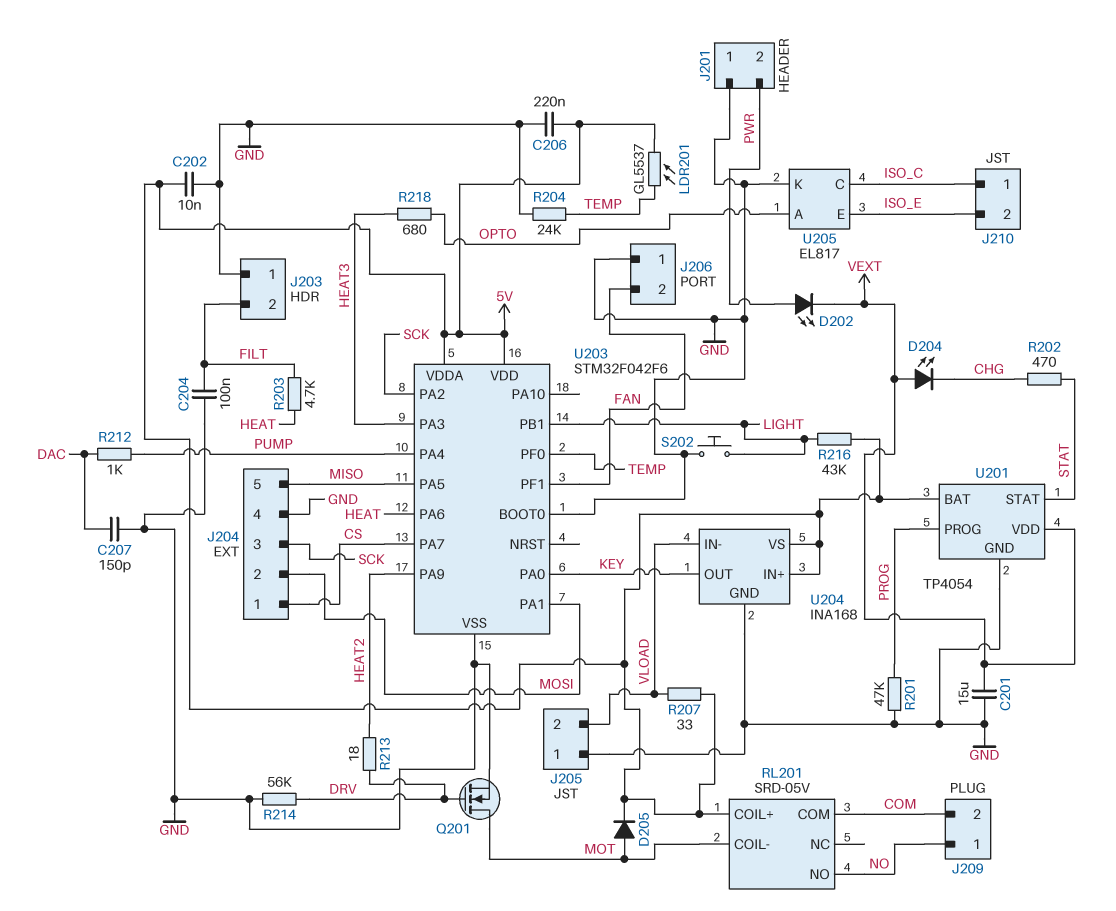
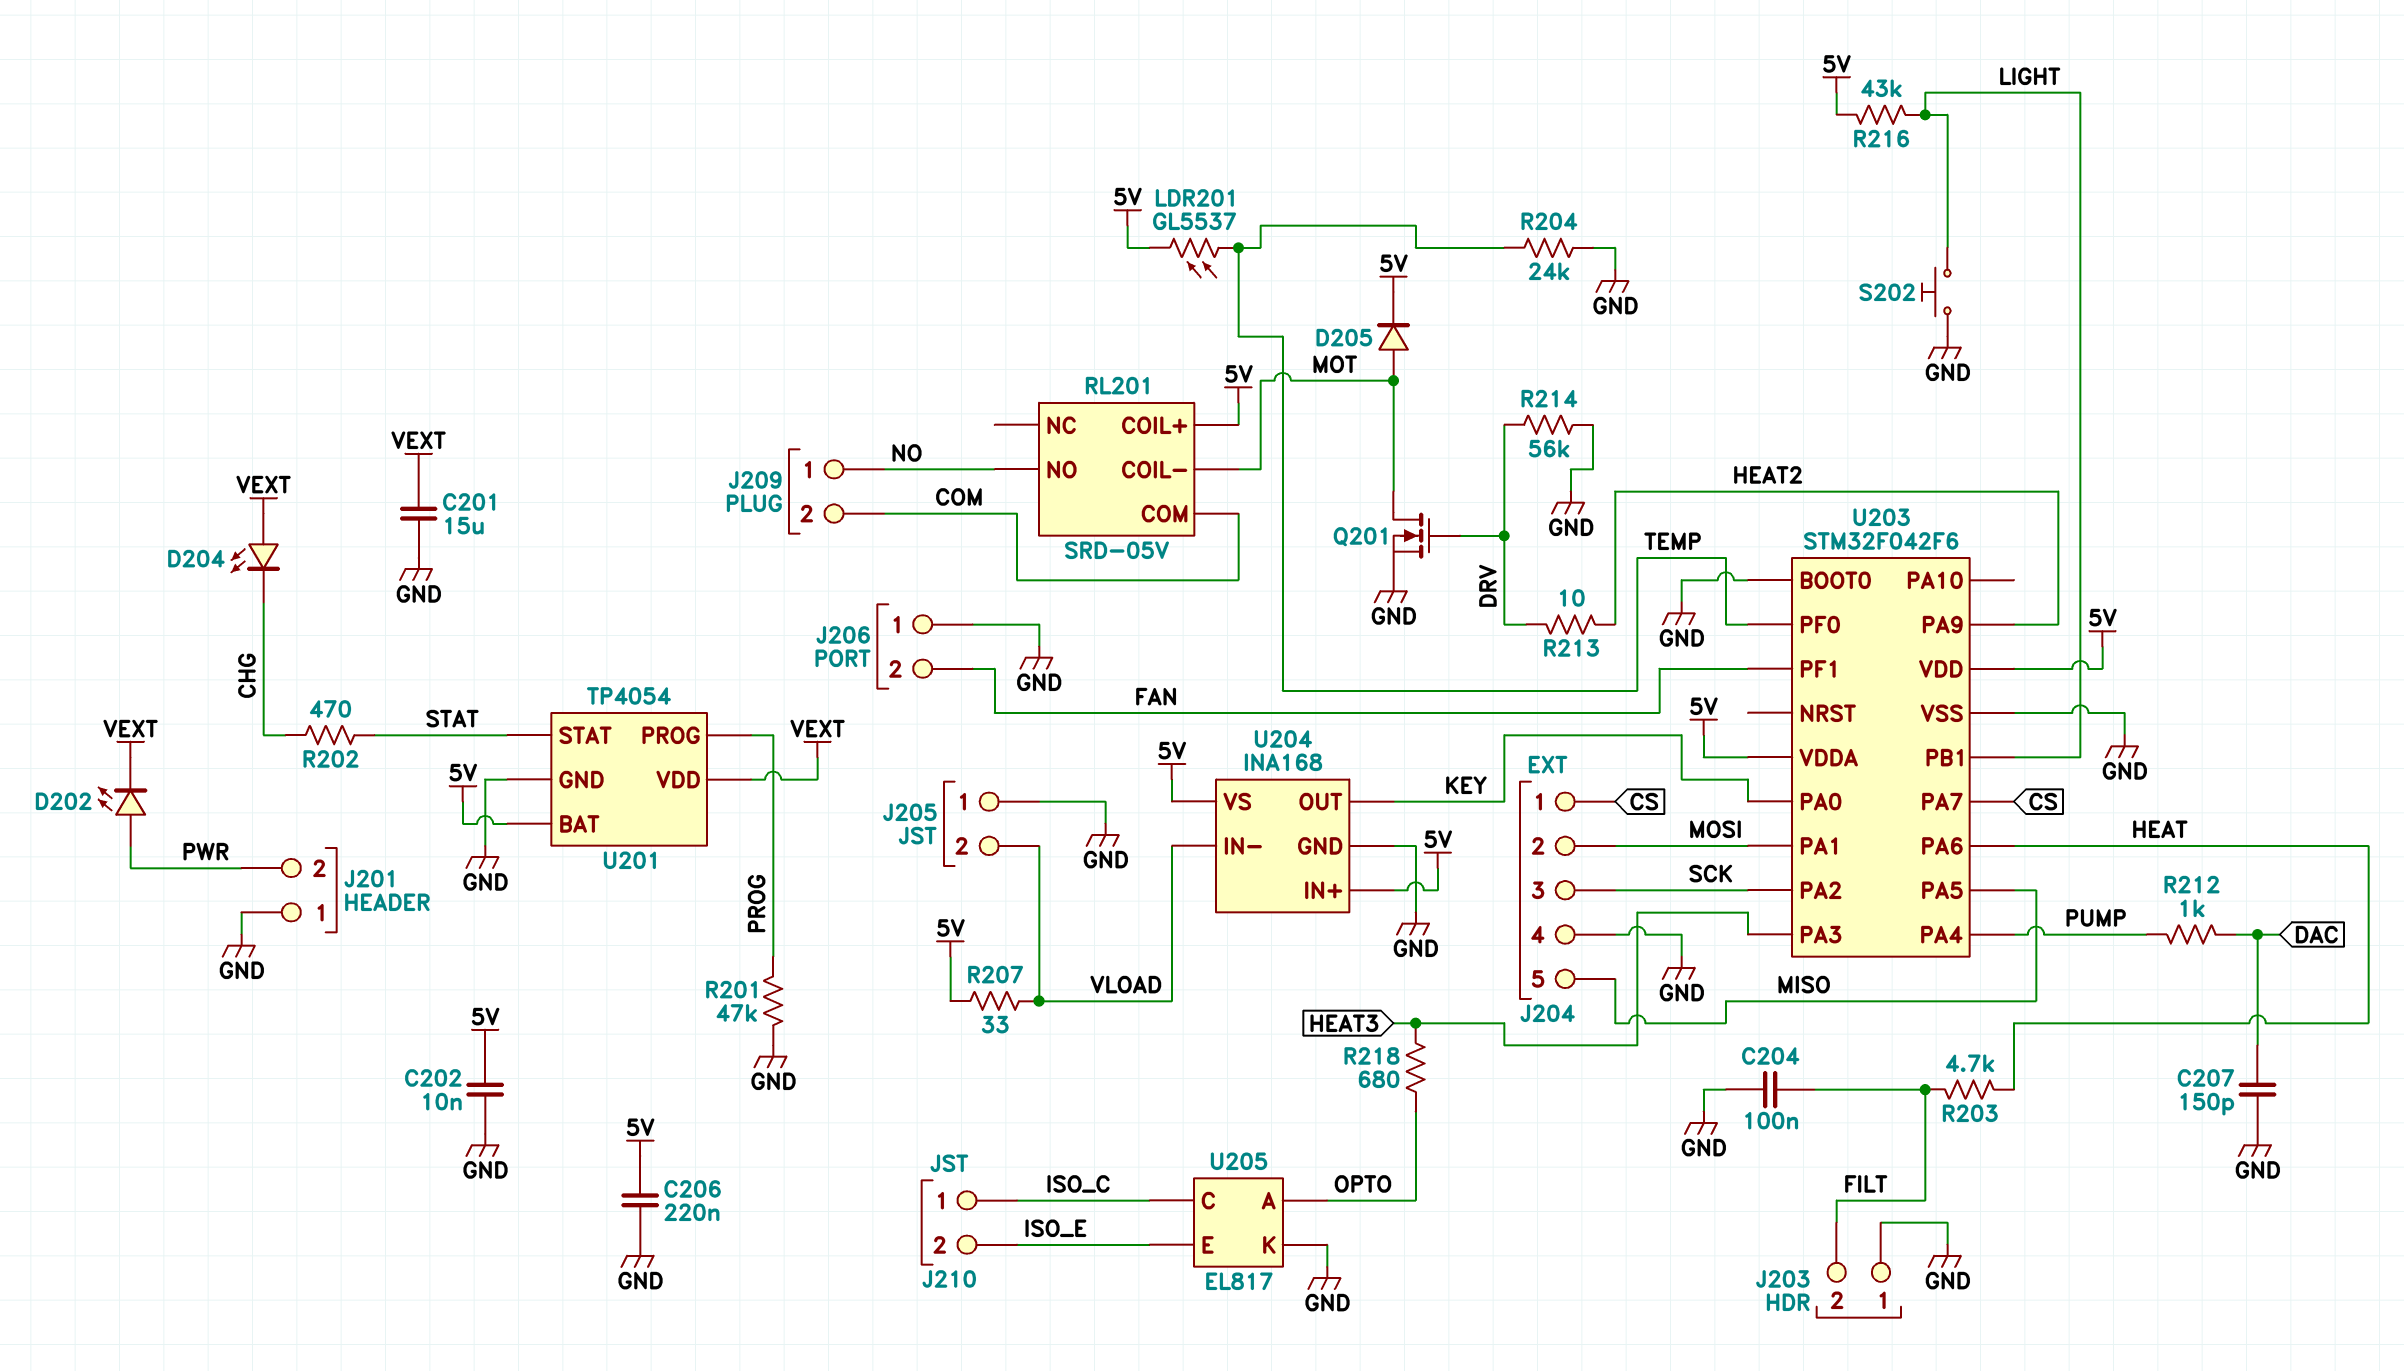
R213: 18 (DRV, HEAT2) -> 10 (DRV, HEAT2)

